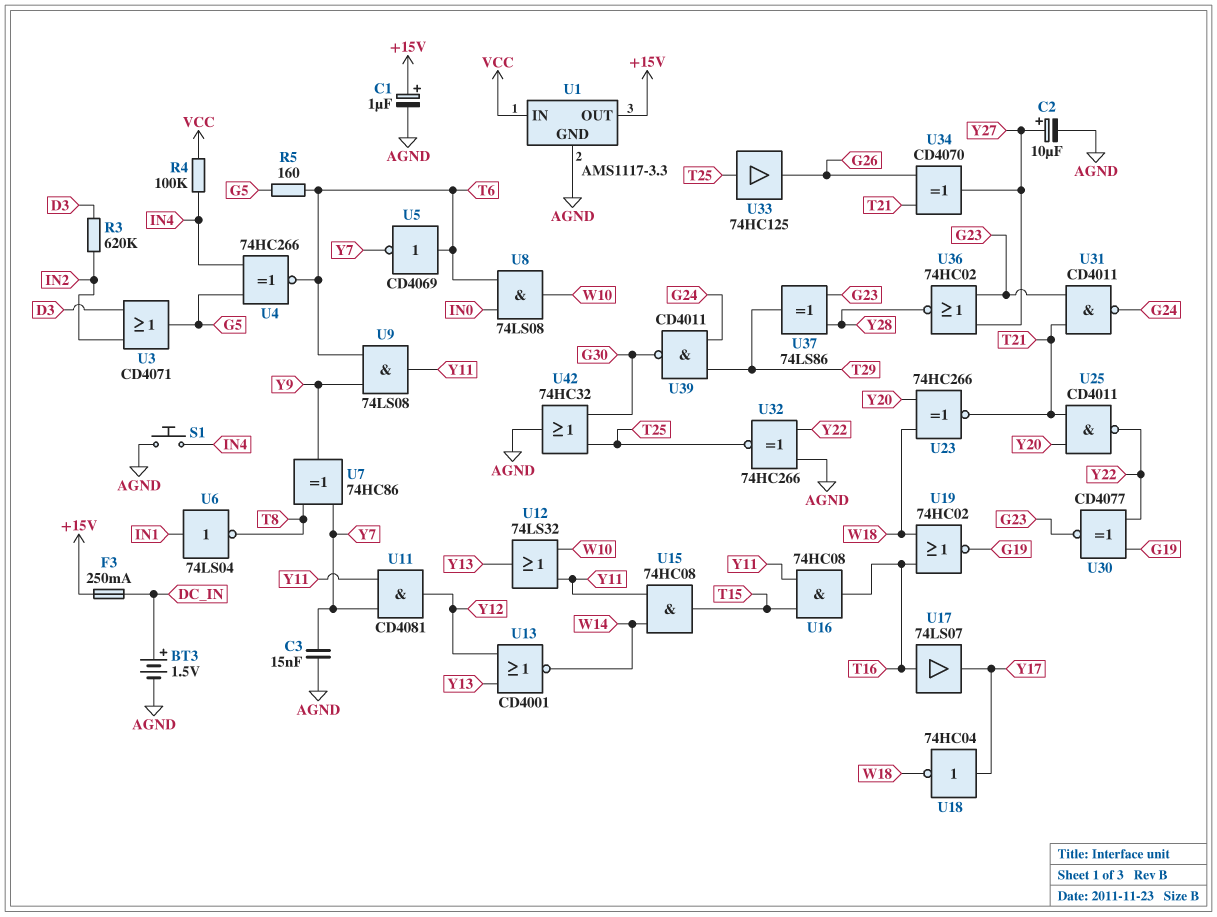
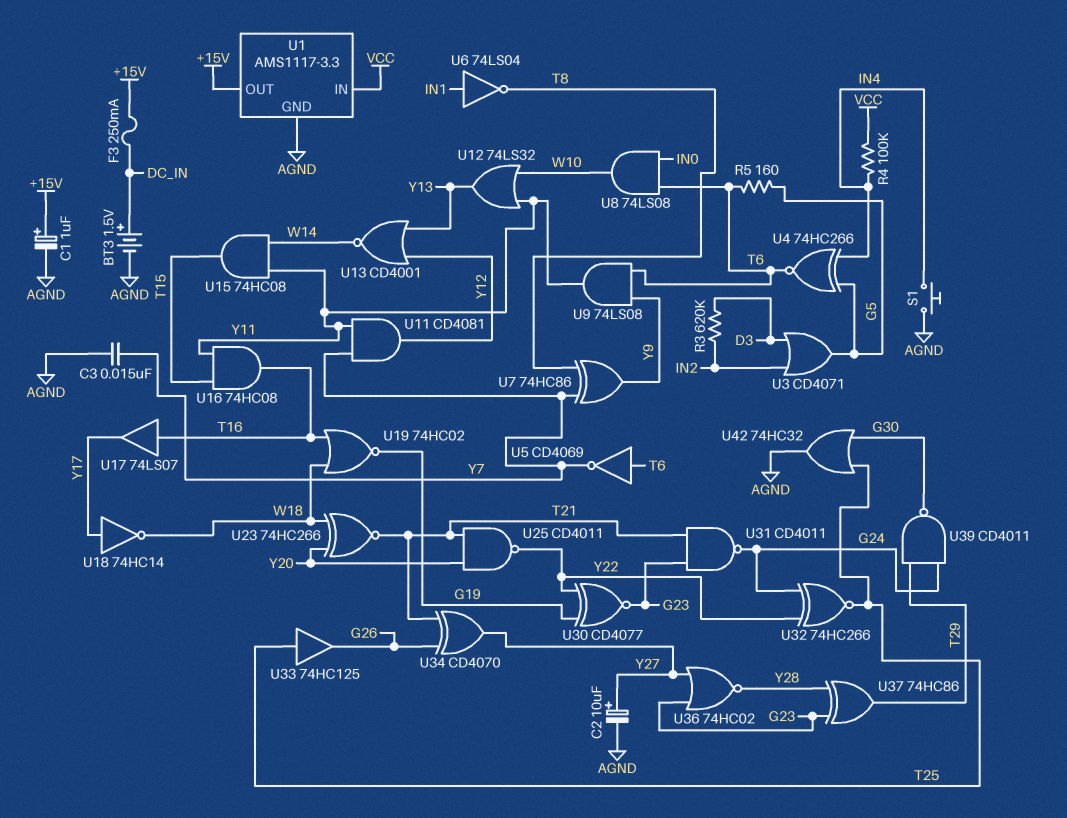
U18: NOT 74HC04 (in Y17, out W18) -> NOT 74HC14 (in Y17, out W18)
U32: XNOR 74HC266 (in AGND, in Y22, out T25) -> XNOR 74HC266 (in G24, in Y22, out T25)
U37: XOR 74LS86 (in G23, in Y28, out T29) -> XOR 74HC86 (in G23, in Y28, out T29)

